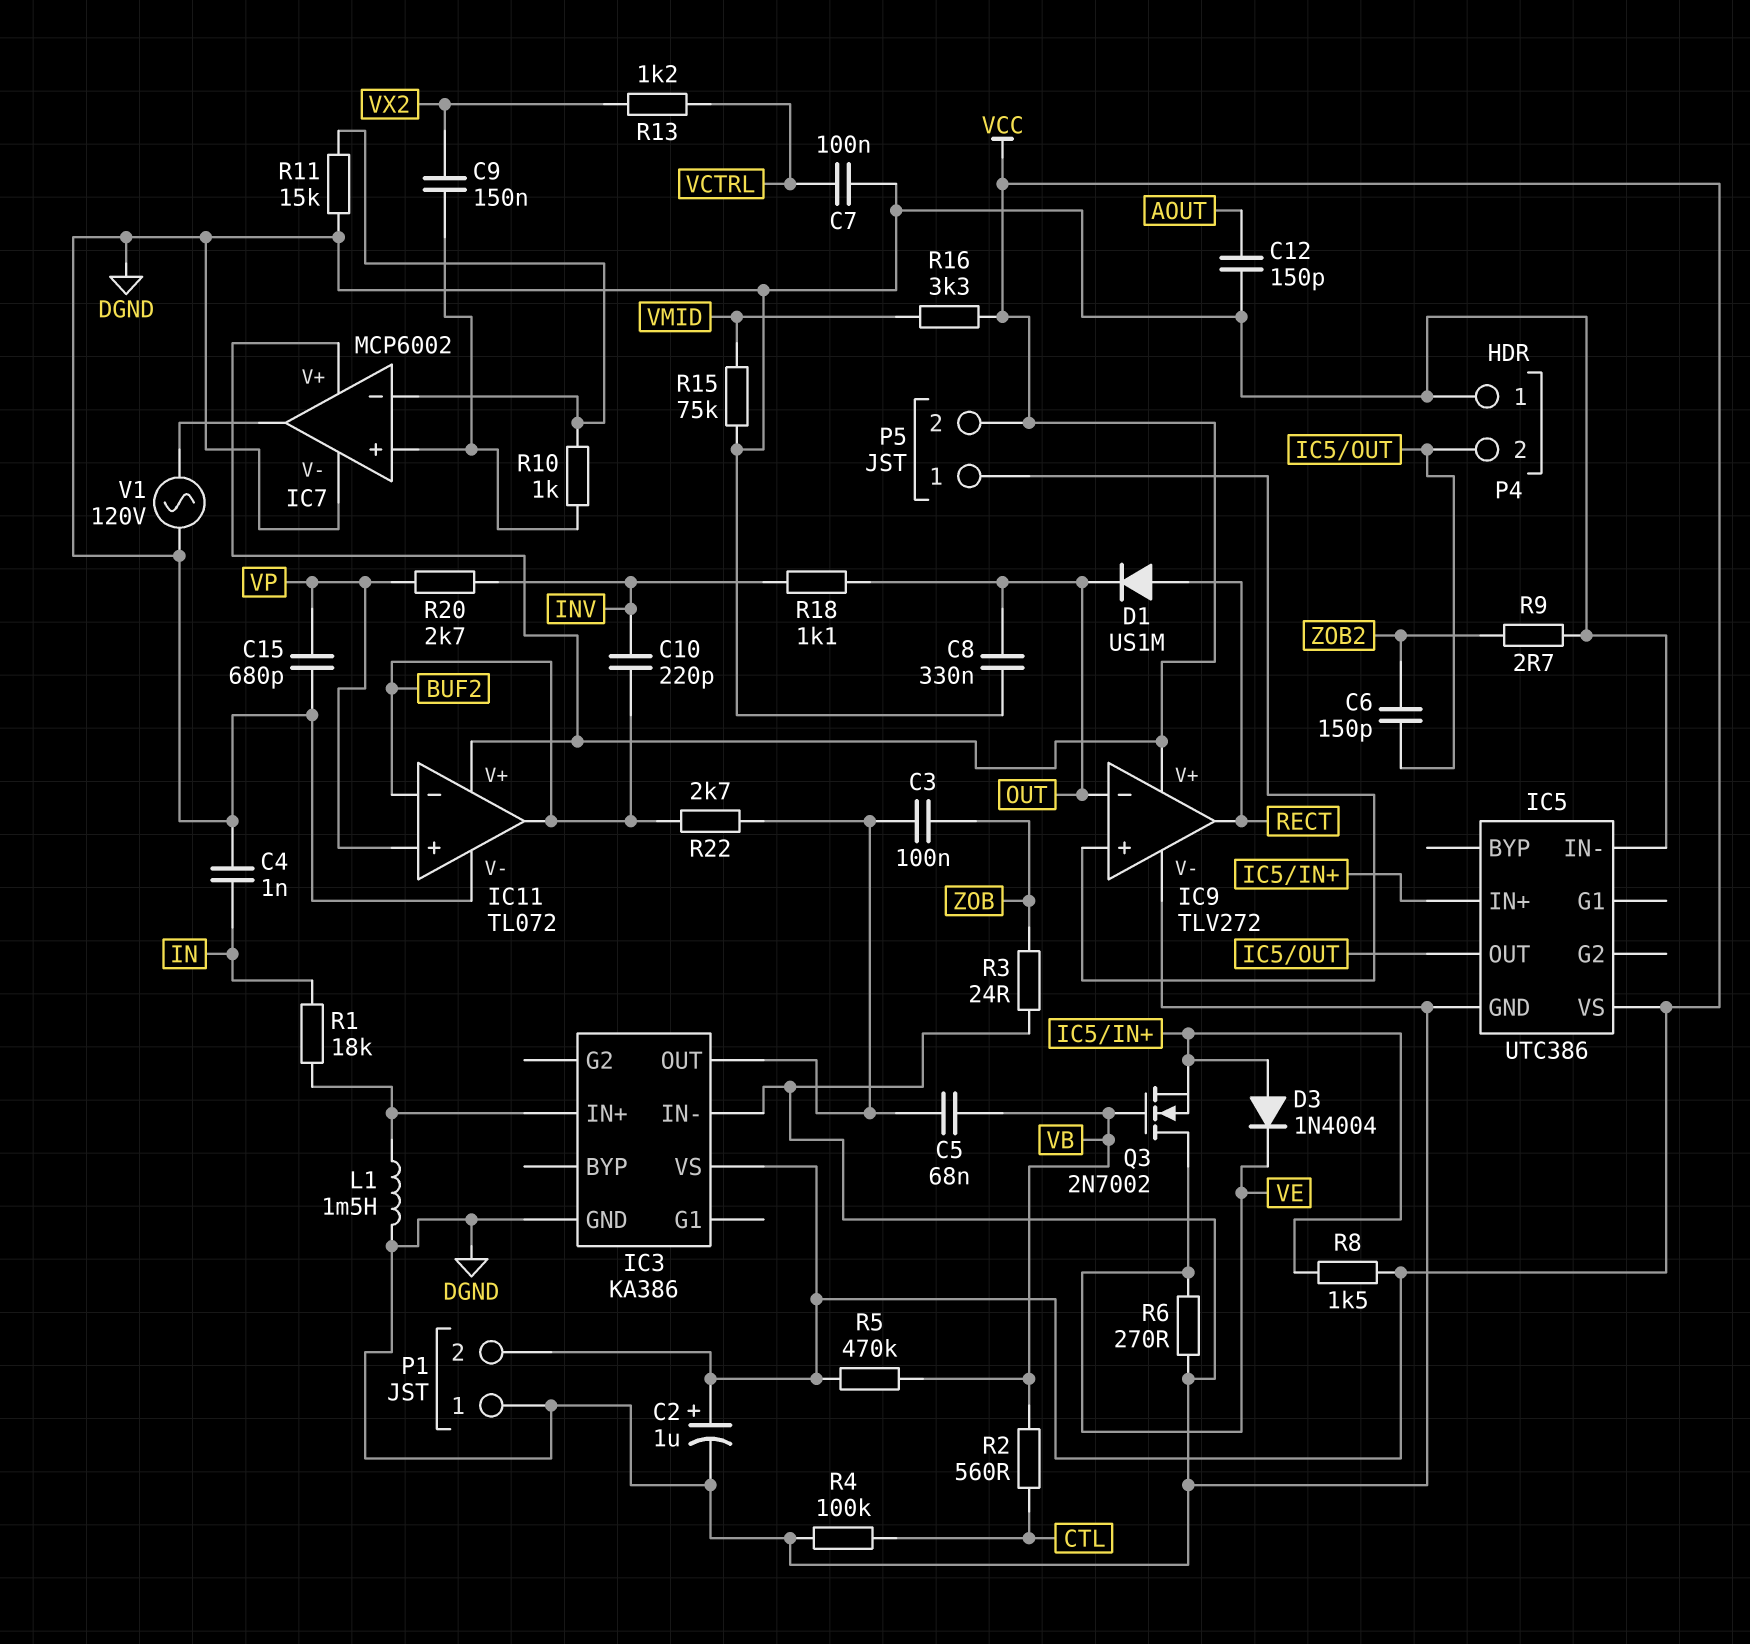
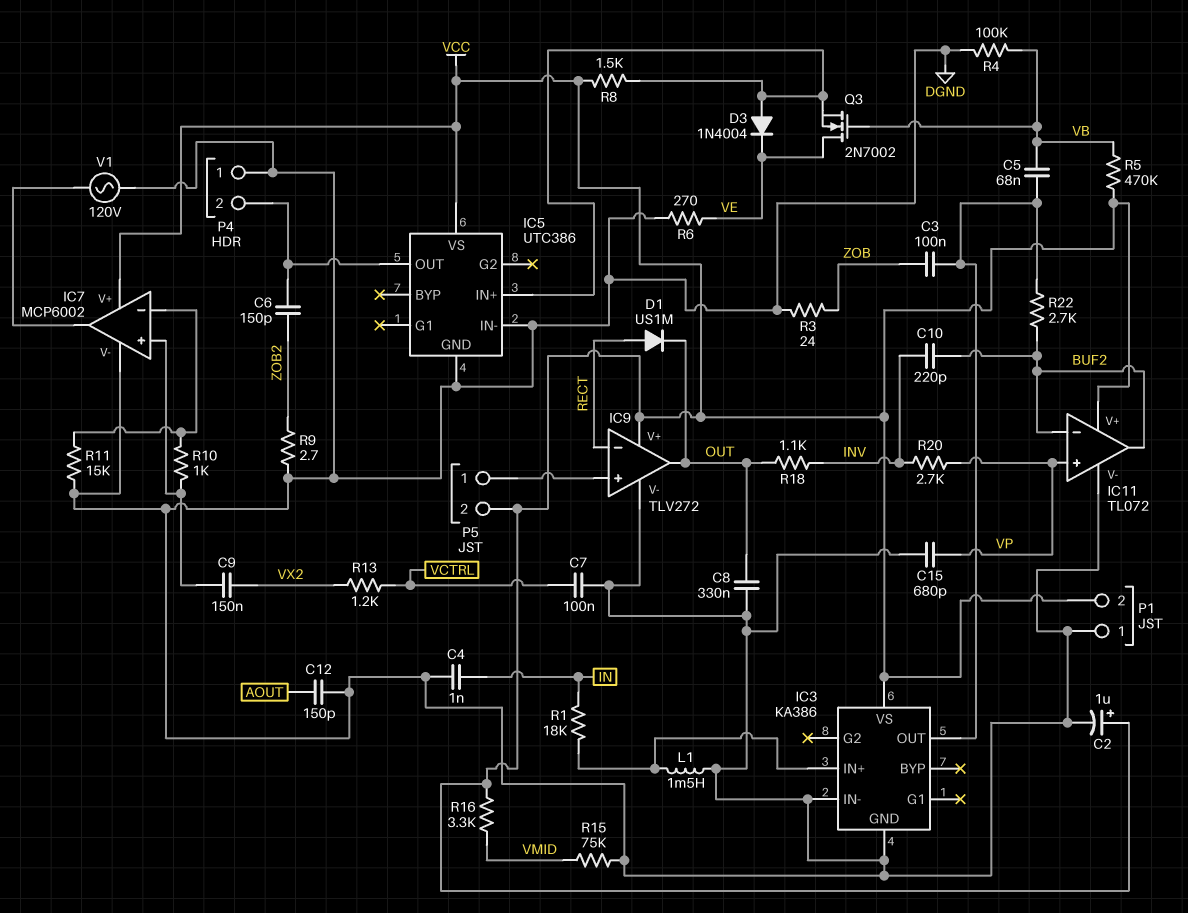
IC9 pin in-: OUT -> RECT
IC9 pin out: RECT -> OUT
R2: 560 (CTL, VB) -> none
R4: 100k (CTL, DGND) -> 100k (DGND, VB)

